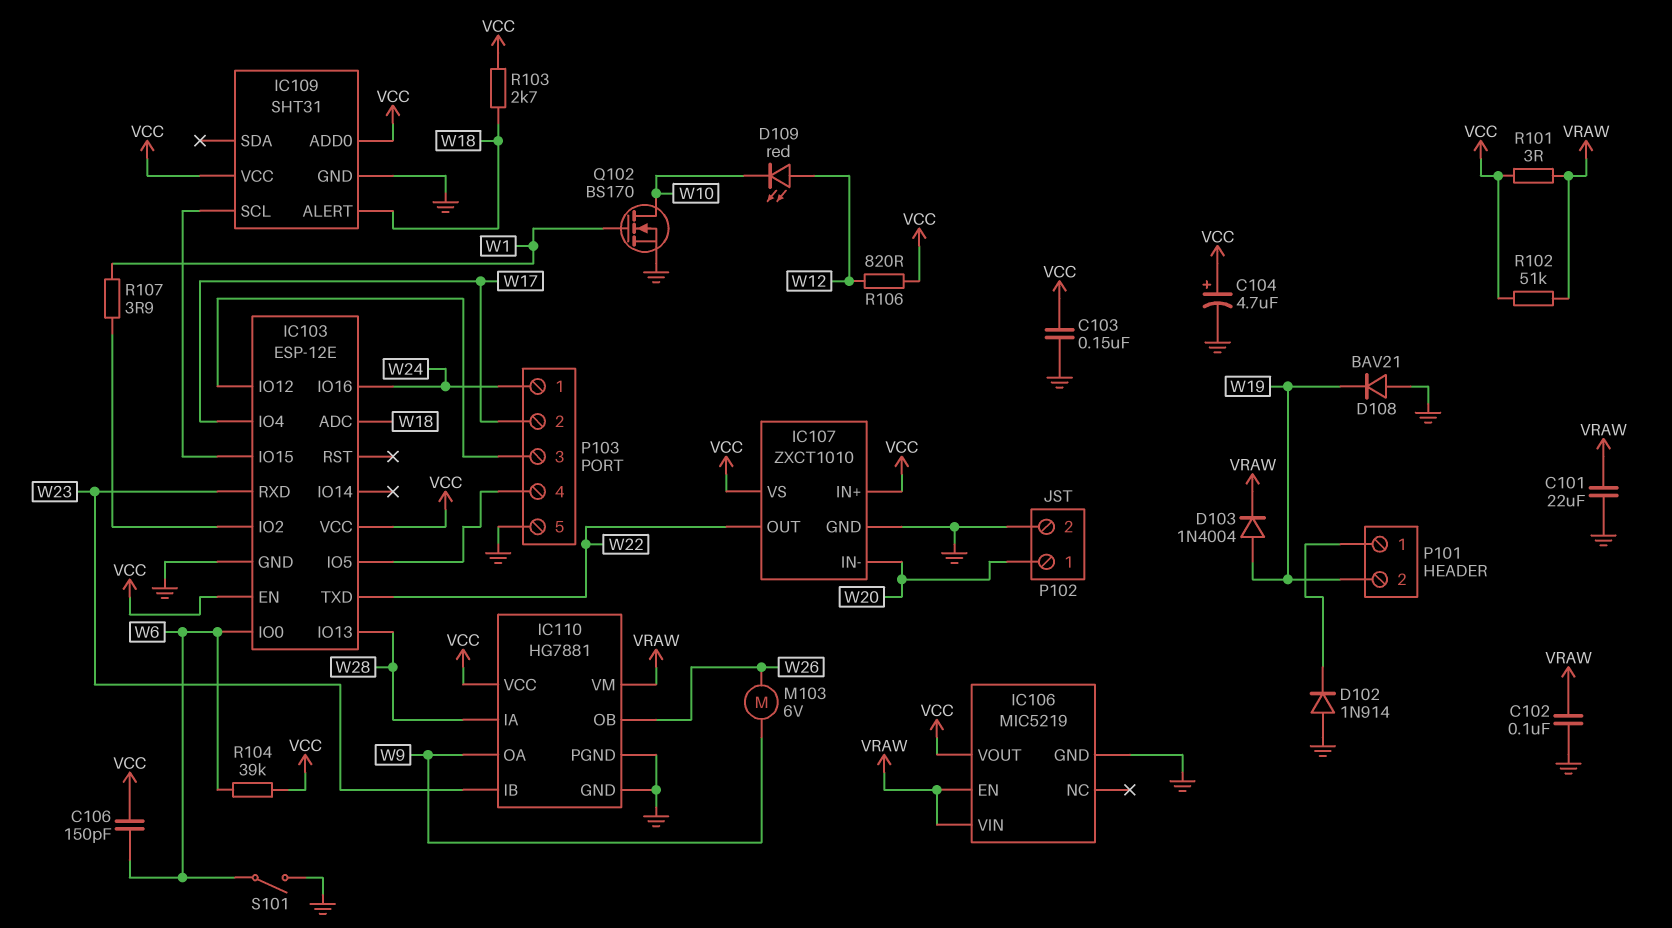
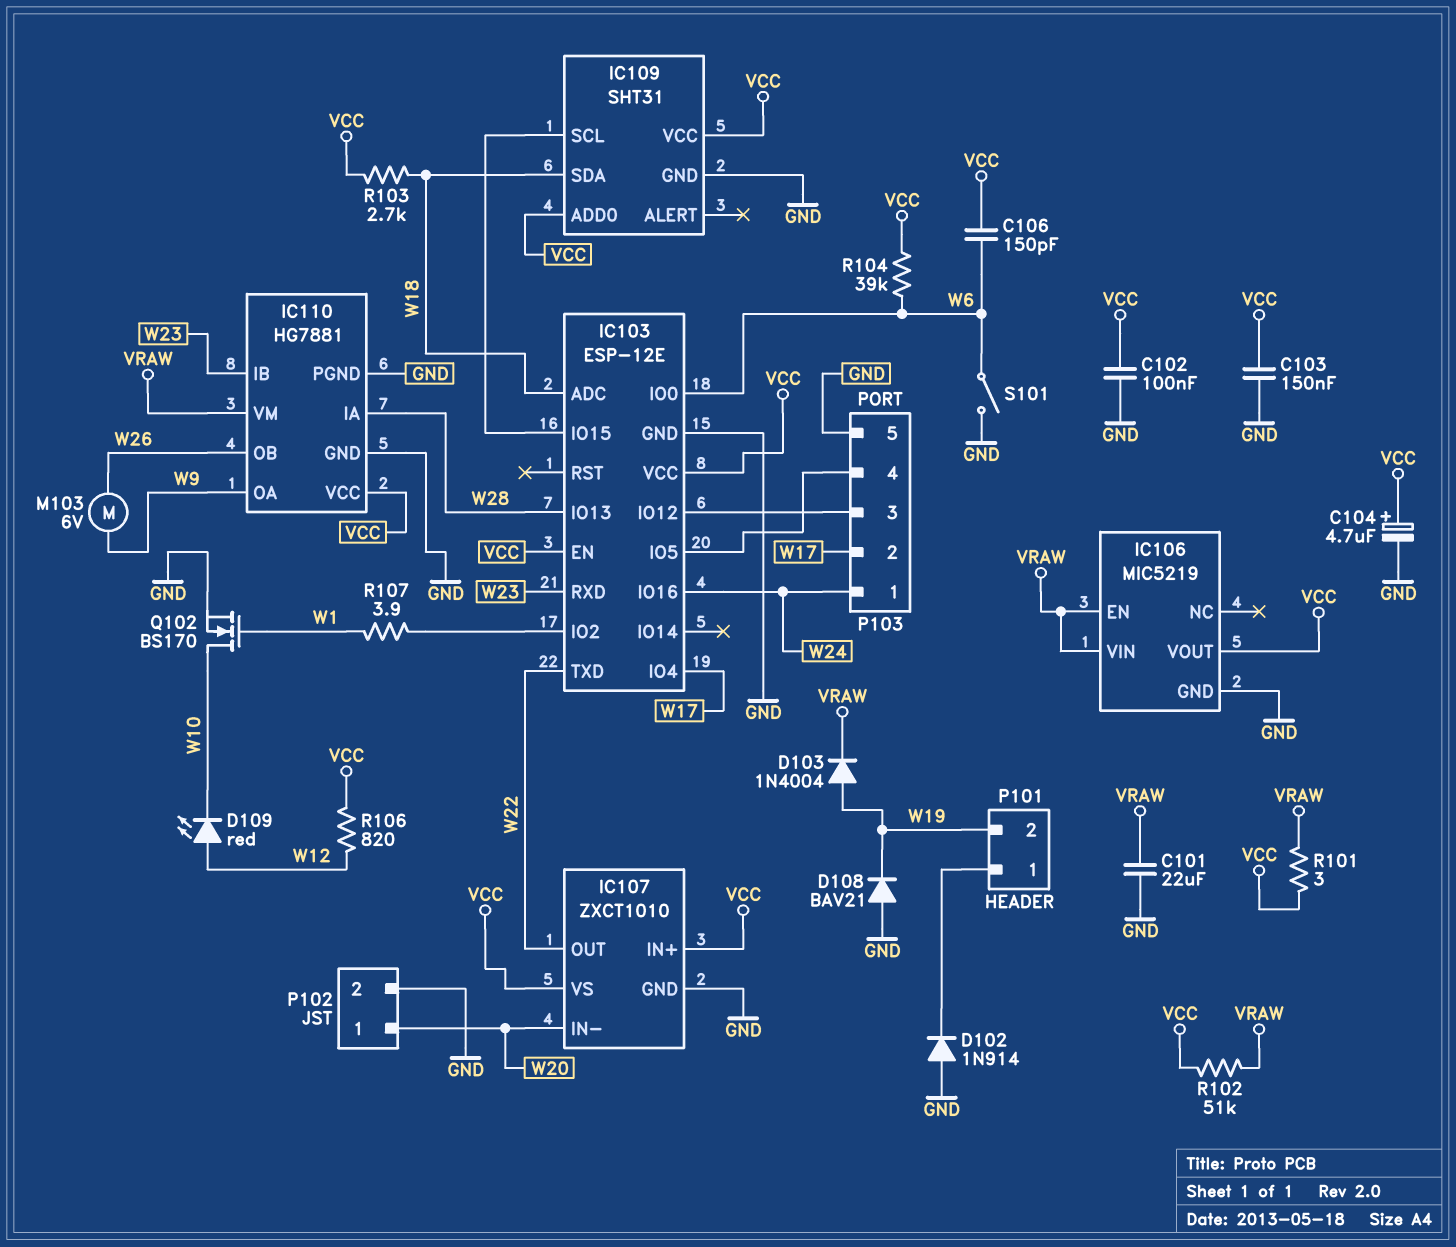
C102: 100nF (GND, VRAW) -> 100nF (GND, VCC)
IC109 pin ALERT: W18 -> none
IC109 pin SDA: none -> W18

